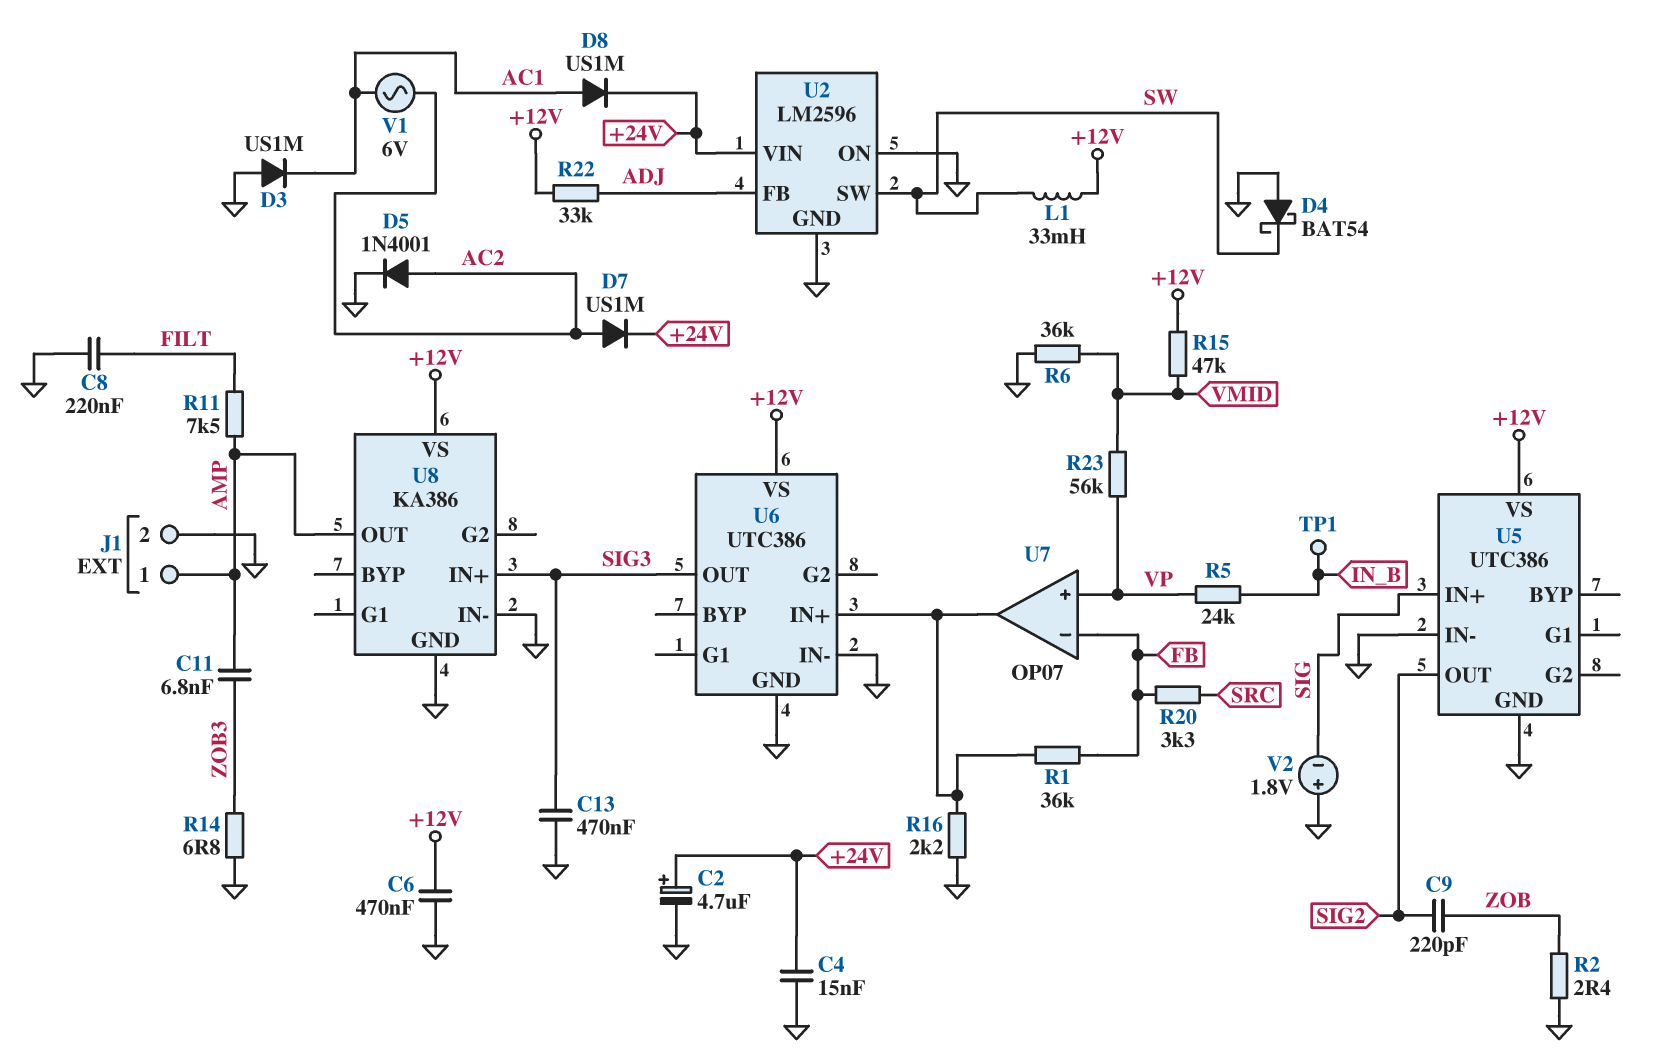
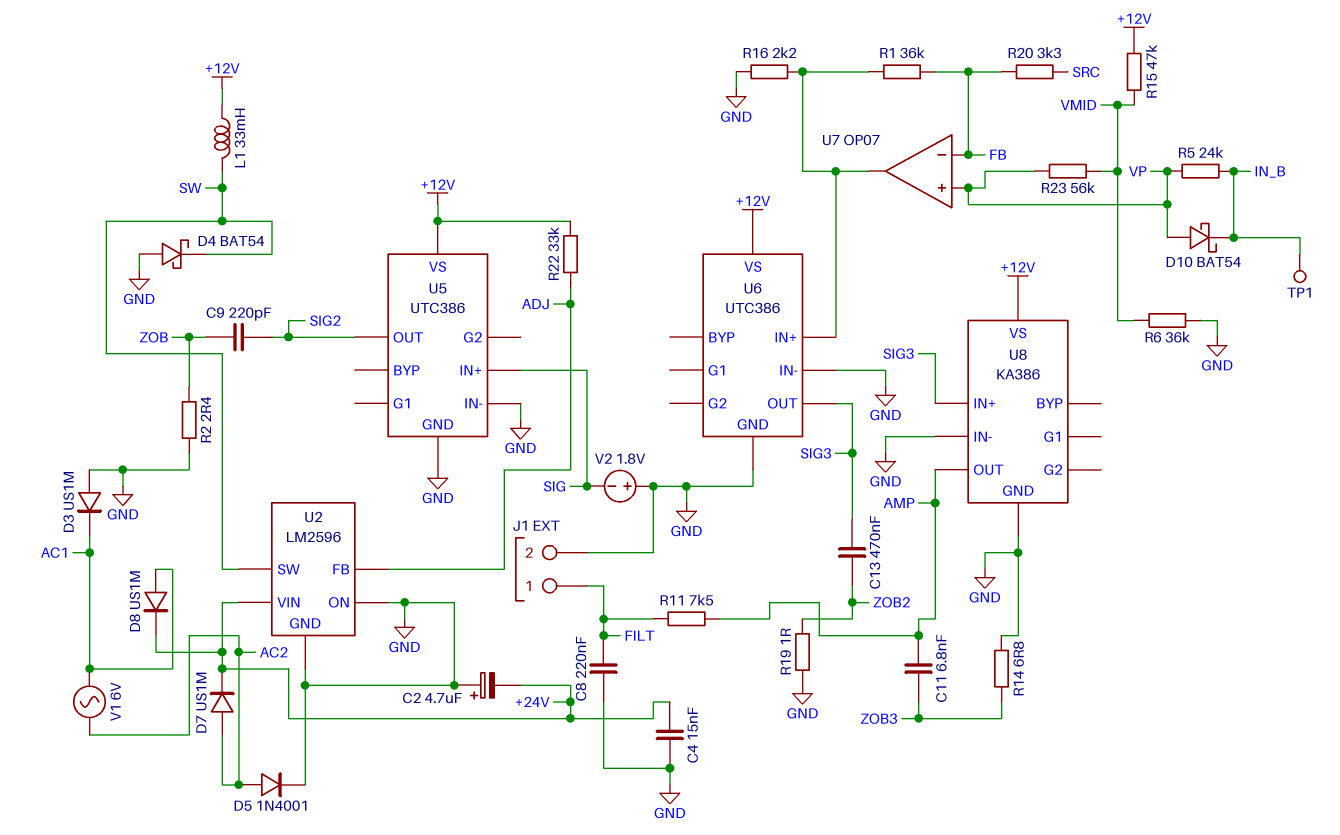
C2: 4.7uF (plus +24V, minus GND) -> 4.7uF (plus GND, minus +24V)
C6: 470nF (+12V, GND) -> none
C13: 470nF (GND, SIG3) -> 470nF (SIG3, ZOB2)
D10: none -> schottky BAT54 (A VP, K IN_B)
J1 pin 1: AMP -> FILT
R19: none -> 1 (GND, ZOB2)

